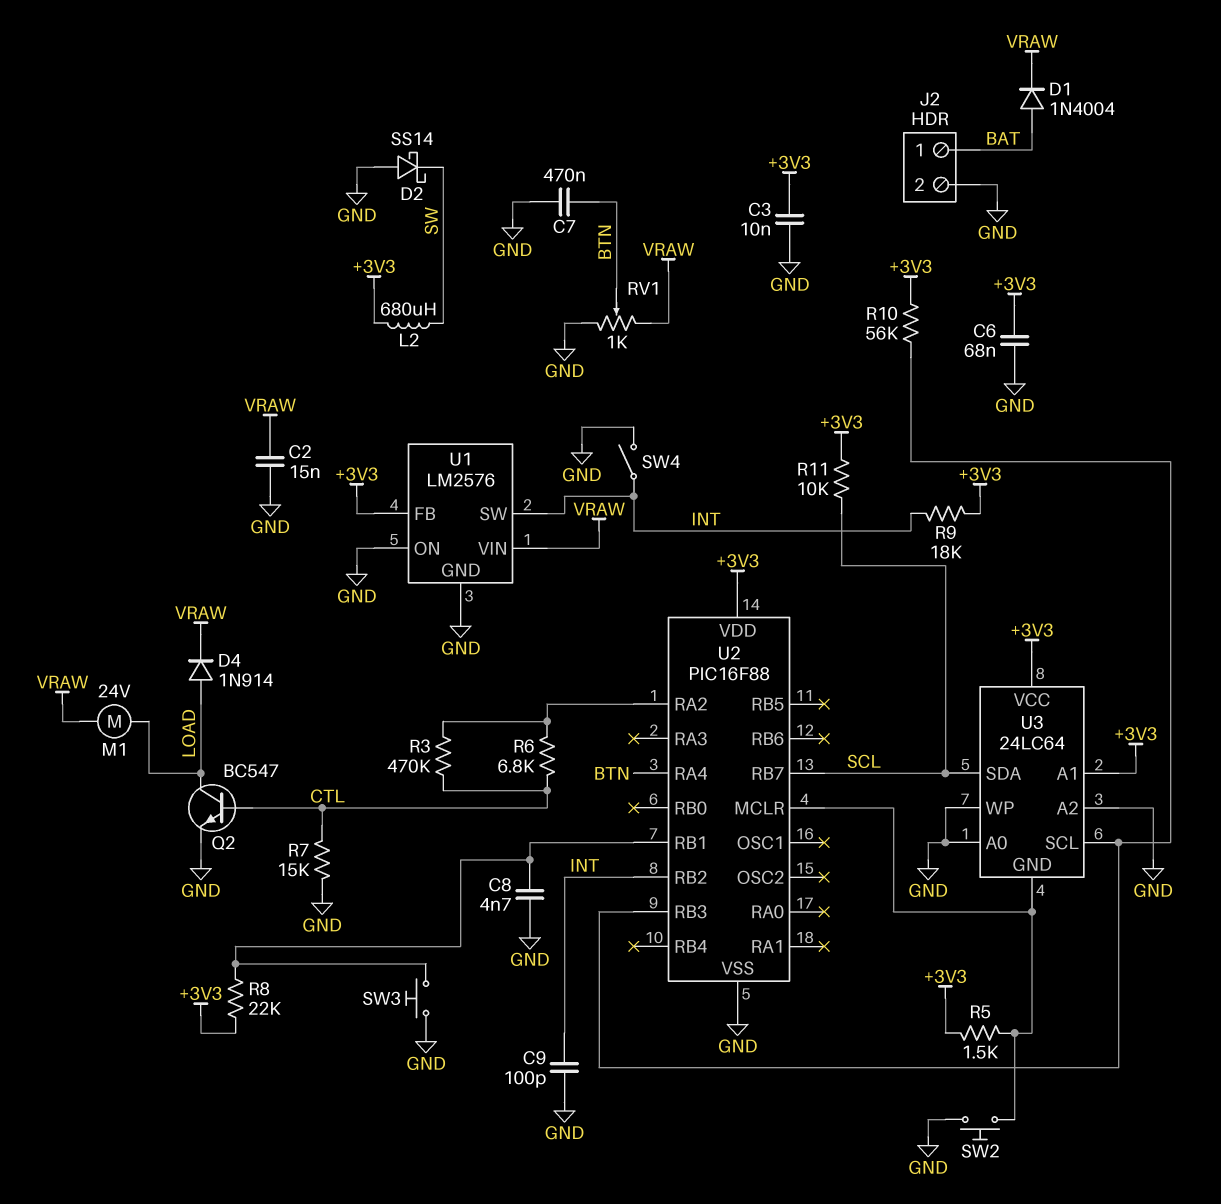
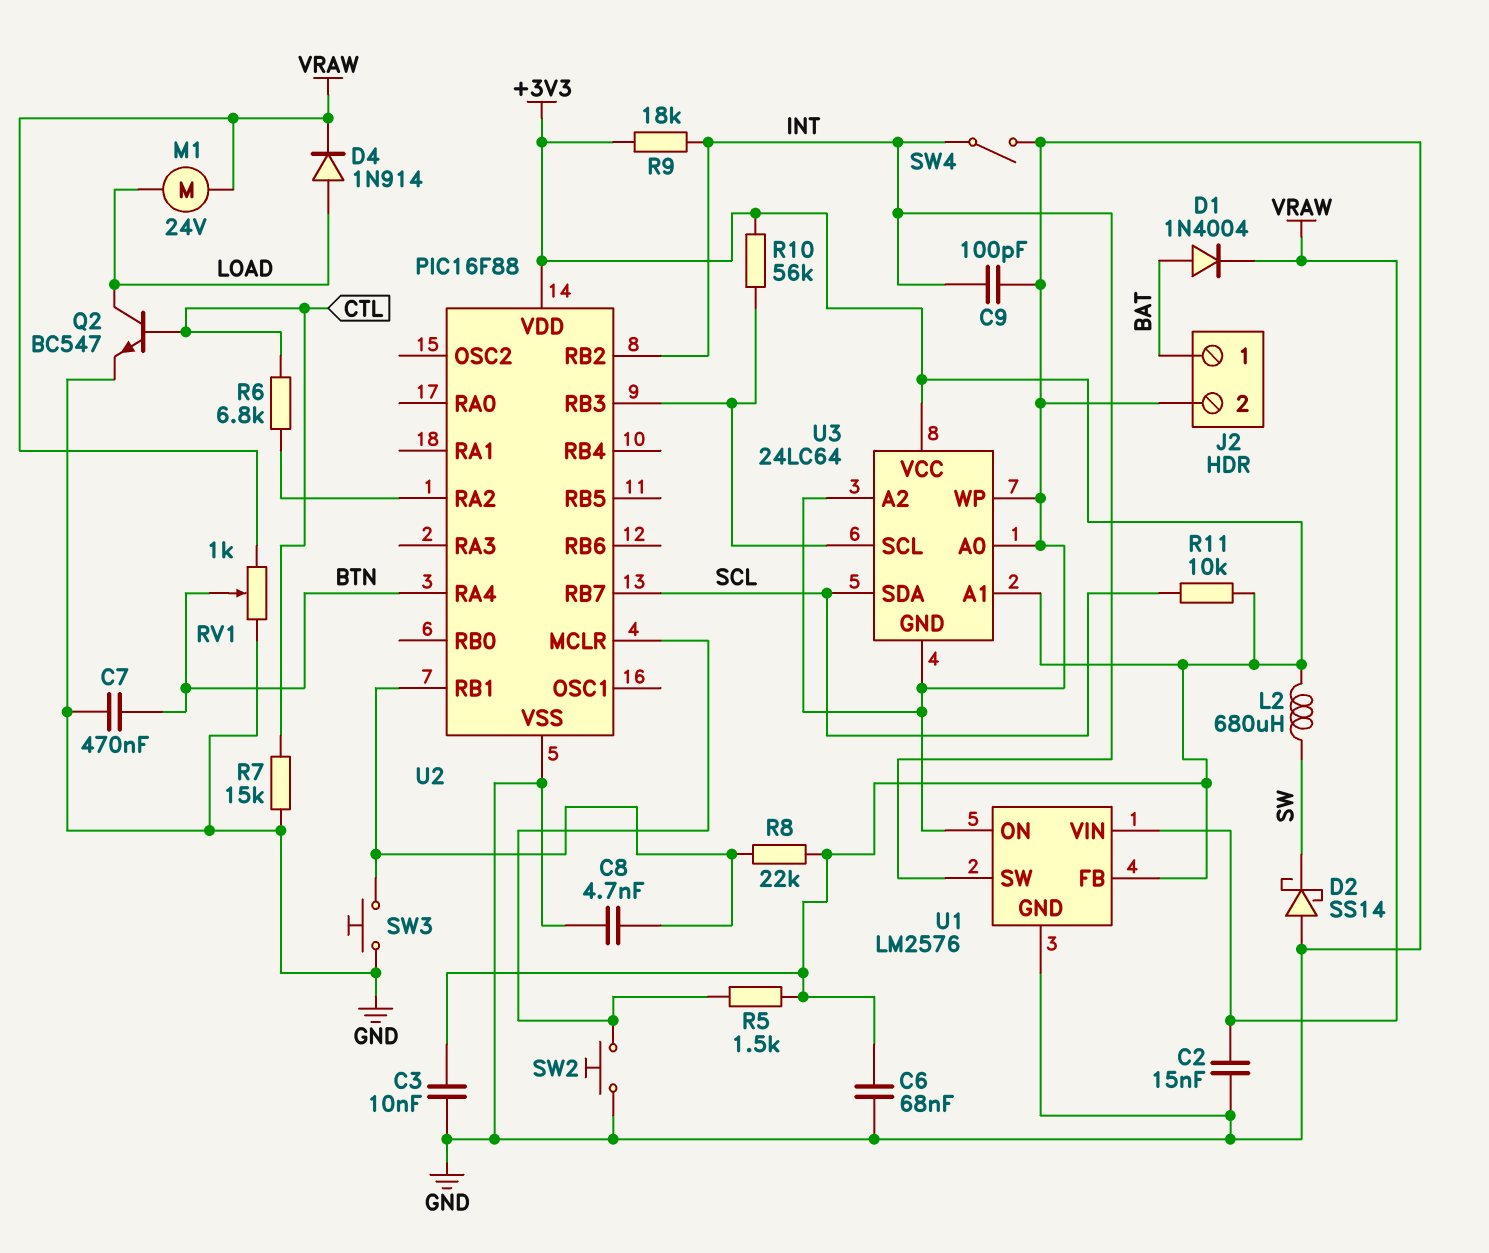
R3: 470k (CTL, U2/RA2) -> none
U3 pin GND: U2/MCLR -> GND

